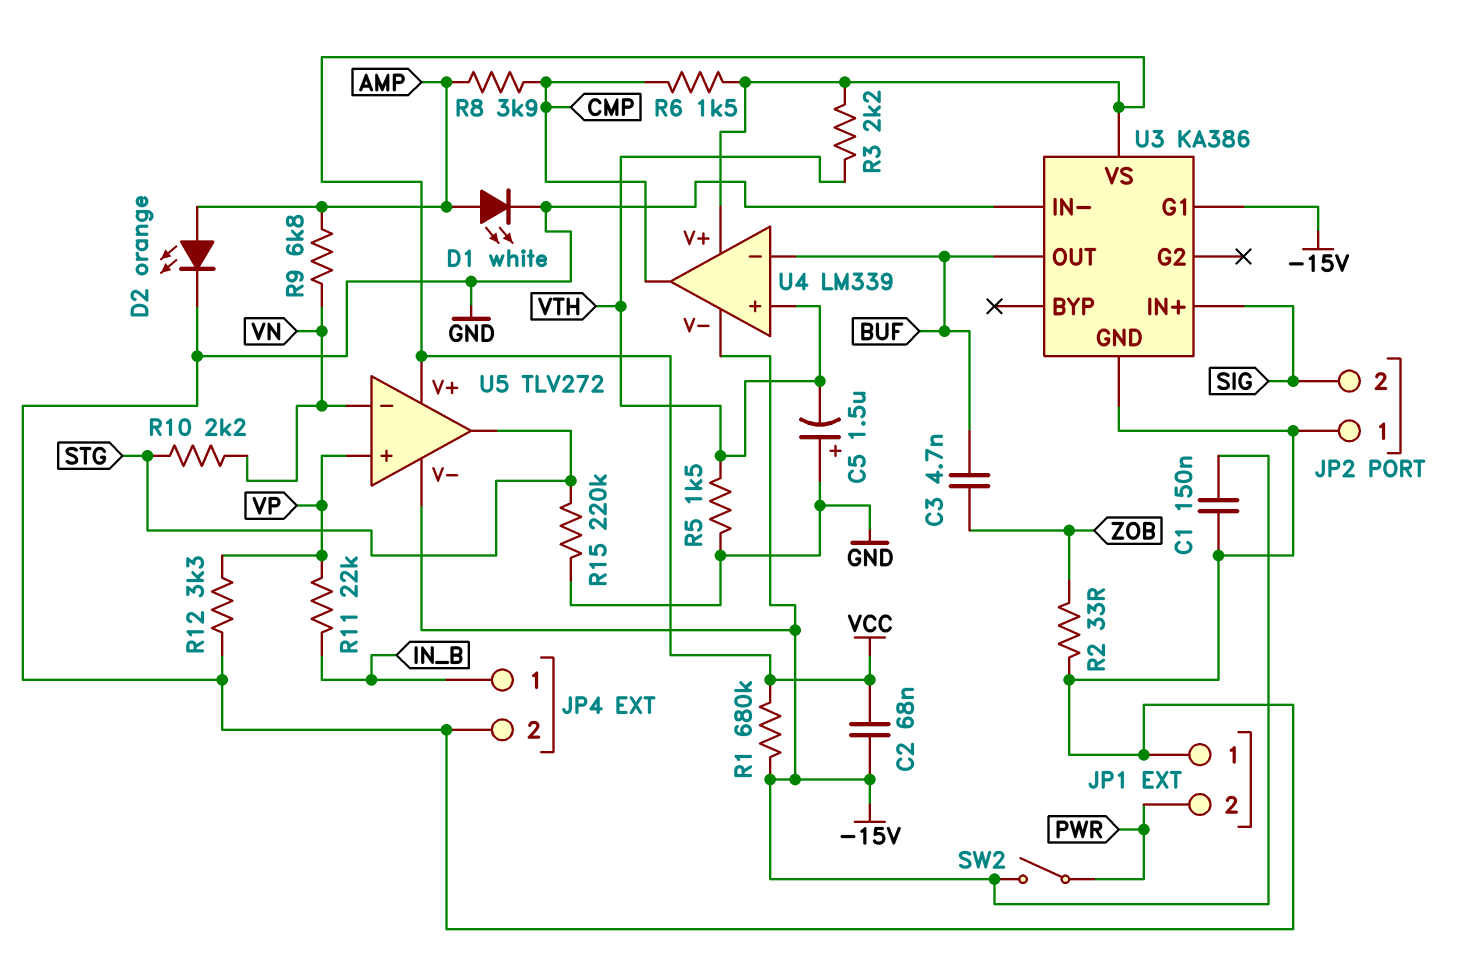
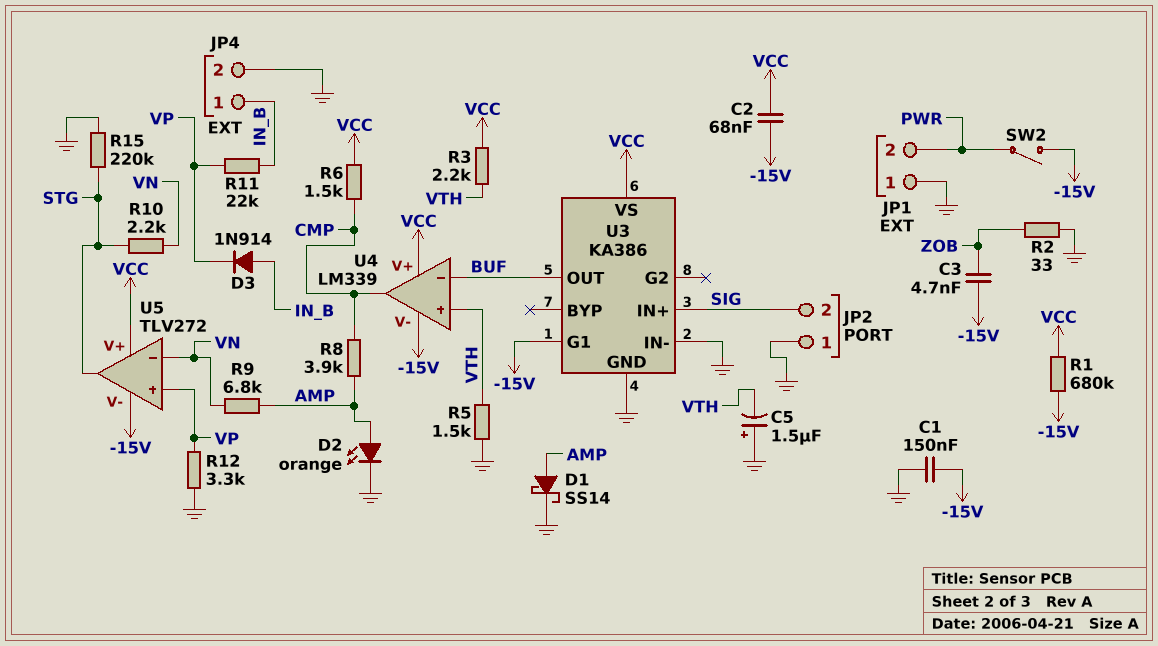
C3: 4.7nF (BUF, ZOB) -> 4.7nF (-15V, ZOB)
D1: LED white (A AMP, K GND) -> schottky SS14 (A AMP, K GND)
D3: none -> diode 1N914 (A IN_B, K VP)

